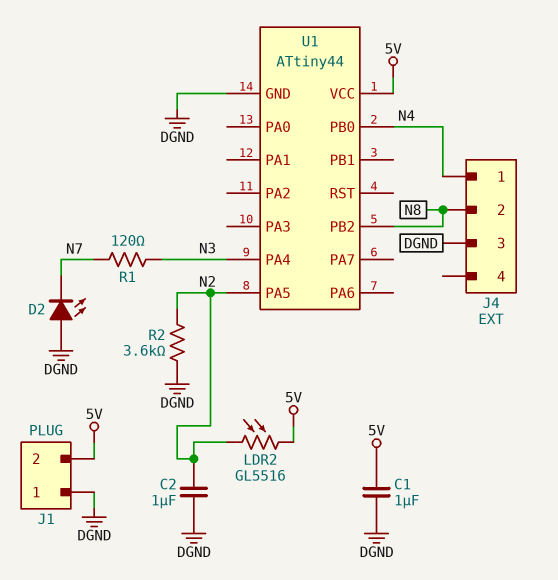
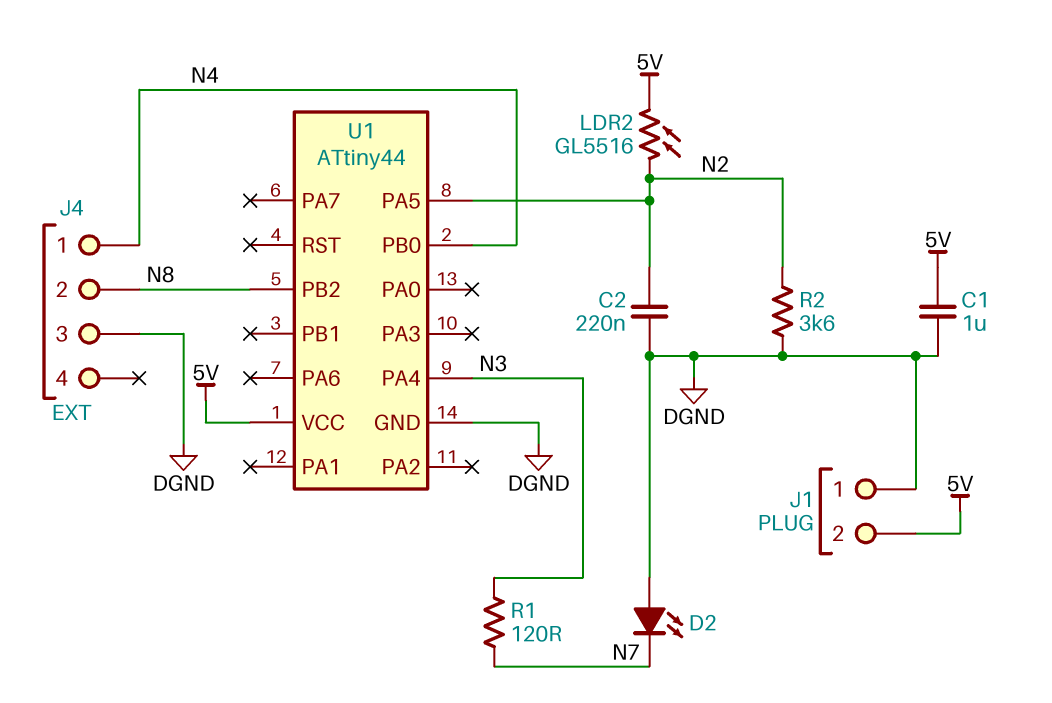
C2: 1uF (DGND, N2) -> 220nF (DGND, N2)

